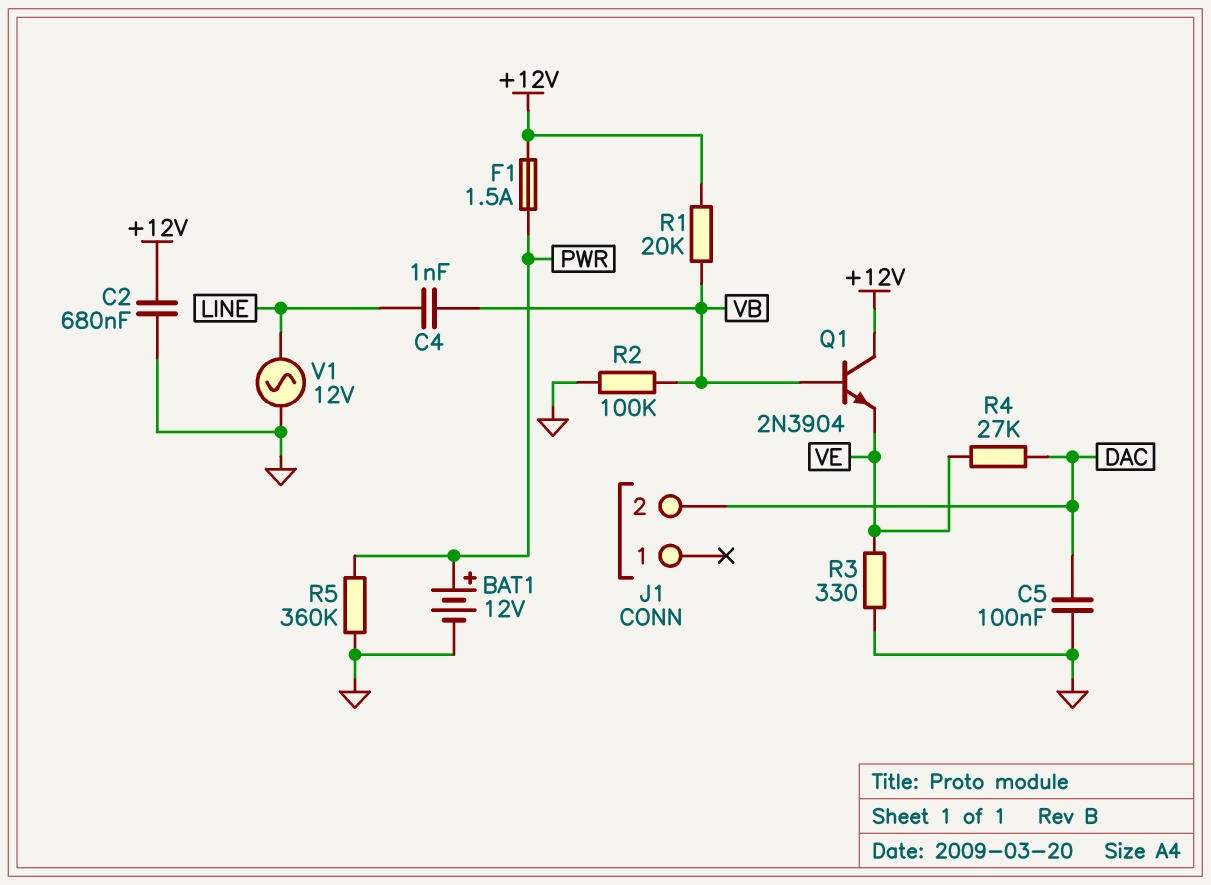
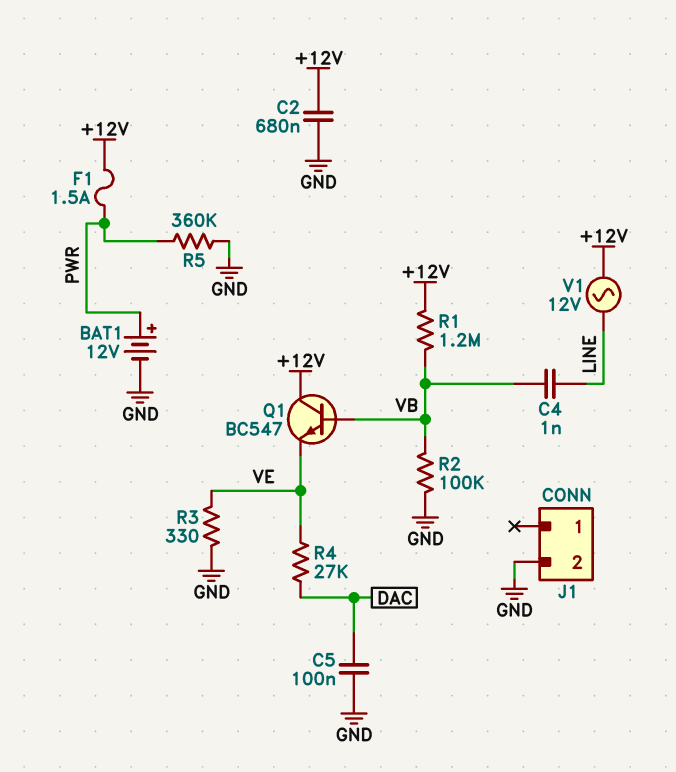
J1 pin 2: DAC -> GND
Q1: NPN 2N3904 (B VB, C +12V, E VE) -> NPN BC547 (B VB, C +12V, E VE)
R1: 20k (+12V, VB) -> 1.2M (+12V, VB)
V1: AC 12V (GND, LINE) -> AC 12V (+12V, LINE)

